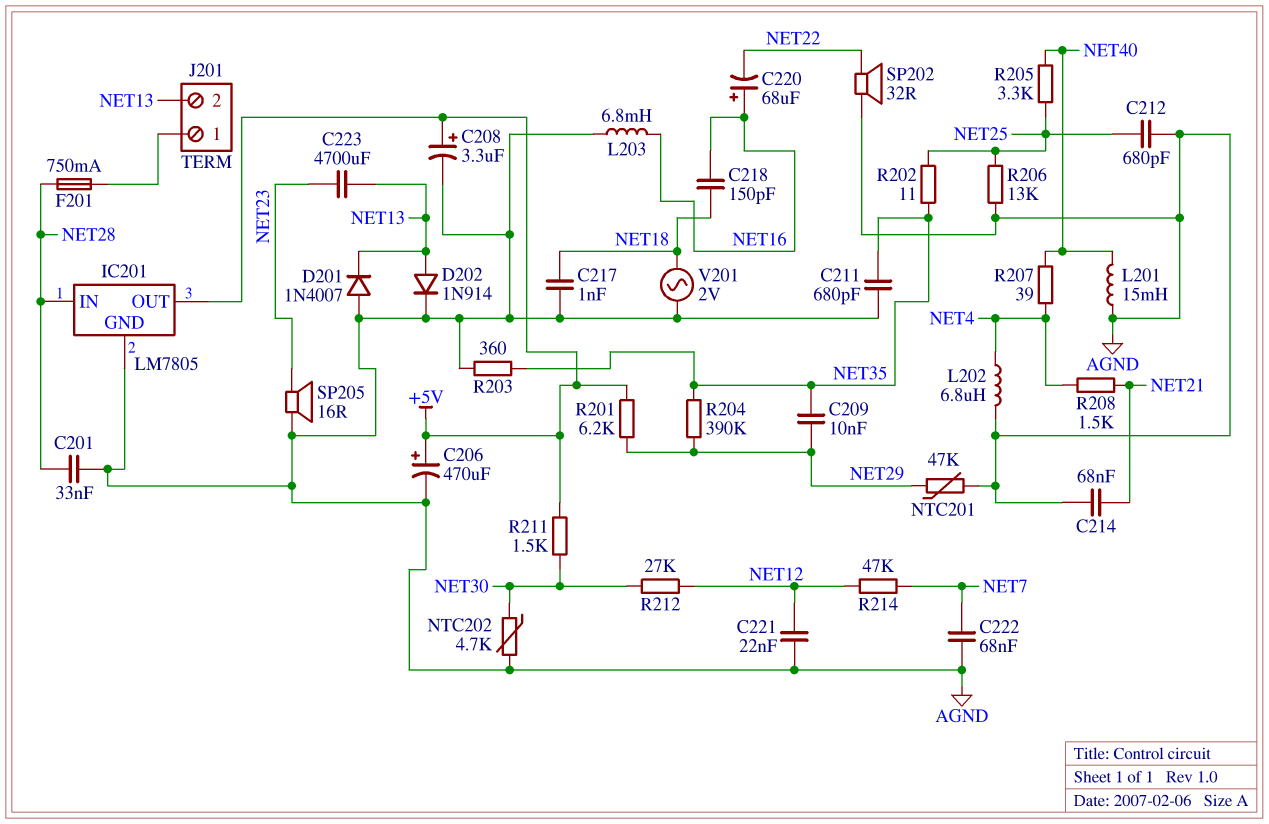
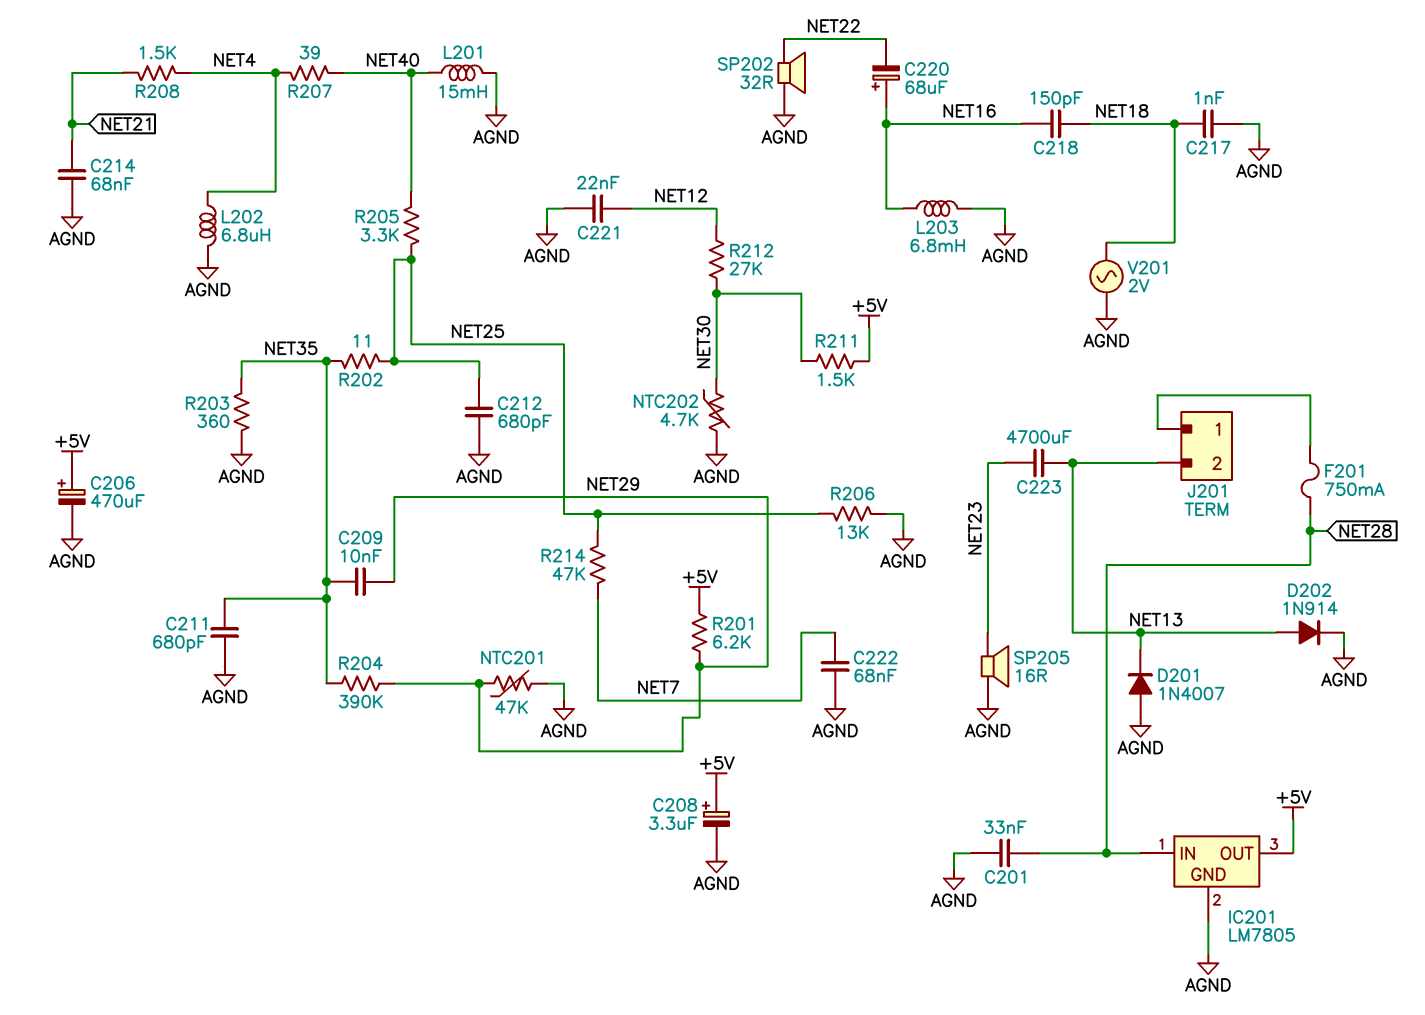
R214: 47k (NET7, NET12) -> 47k (NET7, NET25)

